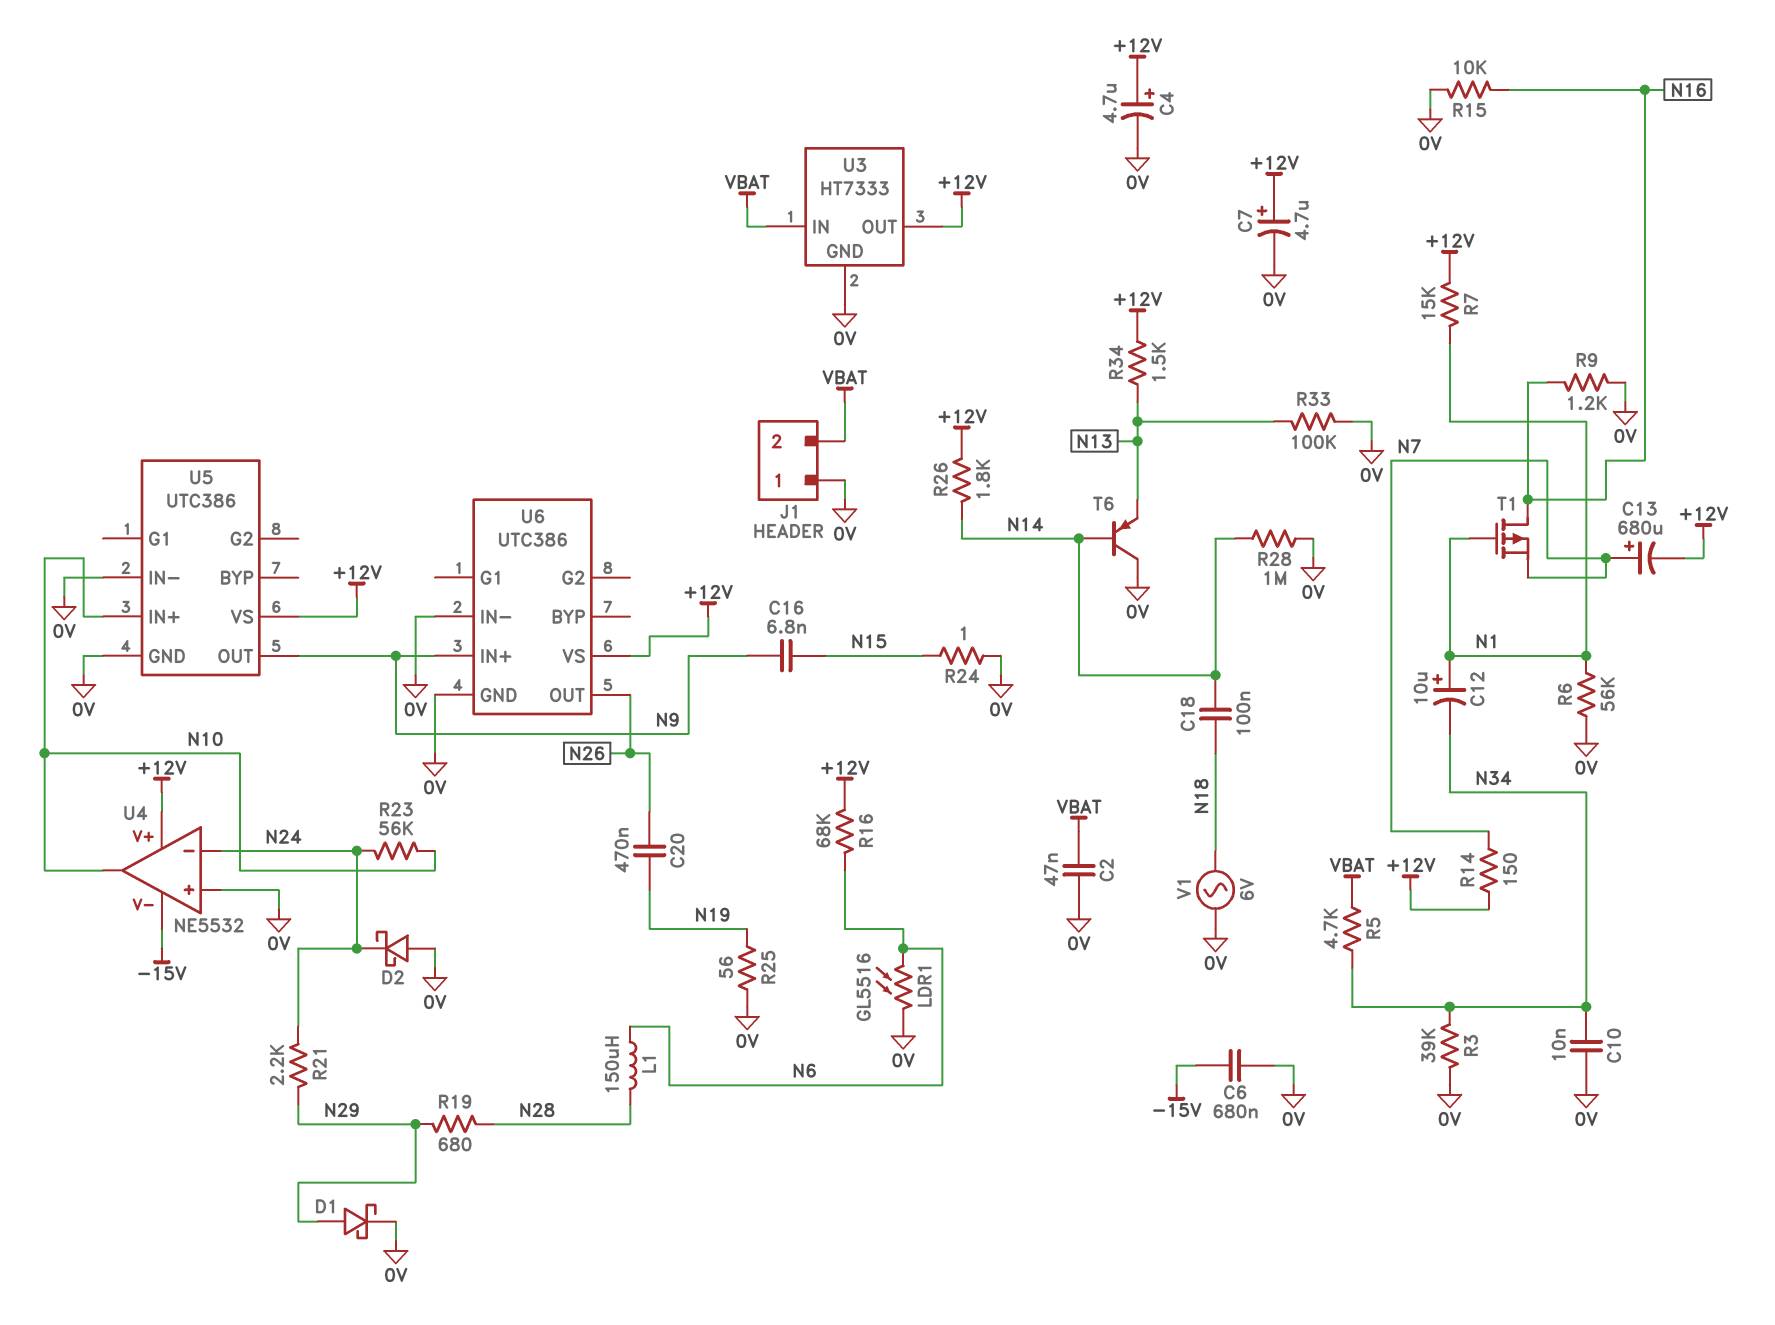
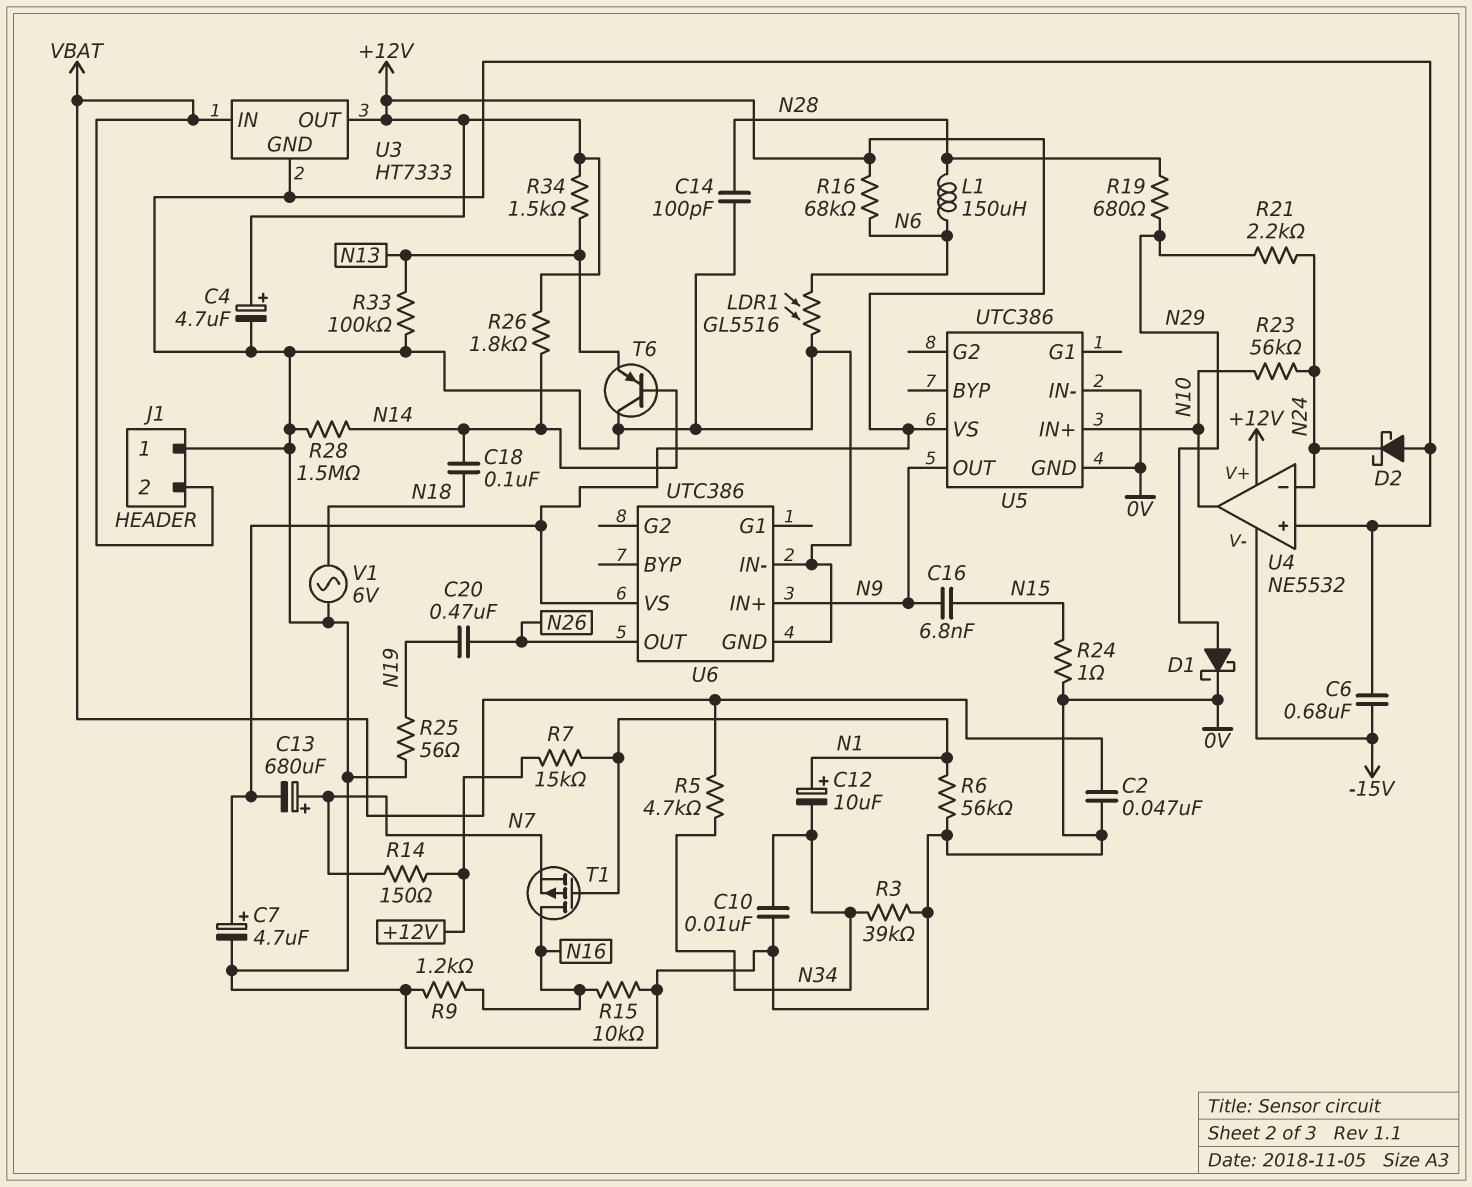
C14: none -> 100pF (0V, N28)
R28: 1M (0V, N14) -> 1.5M (0V, N14)

